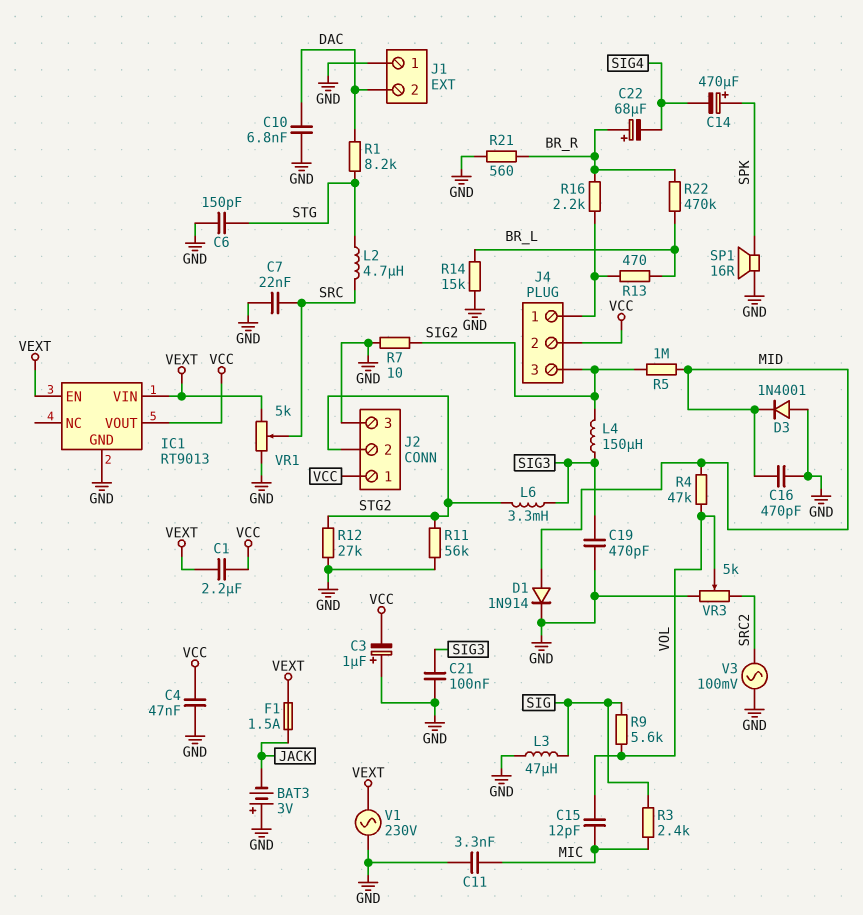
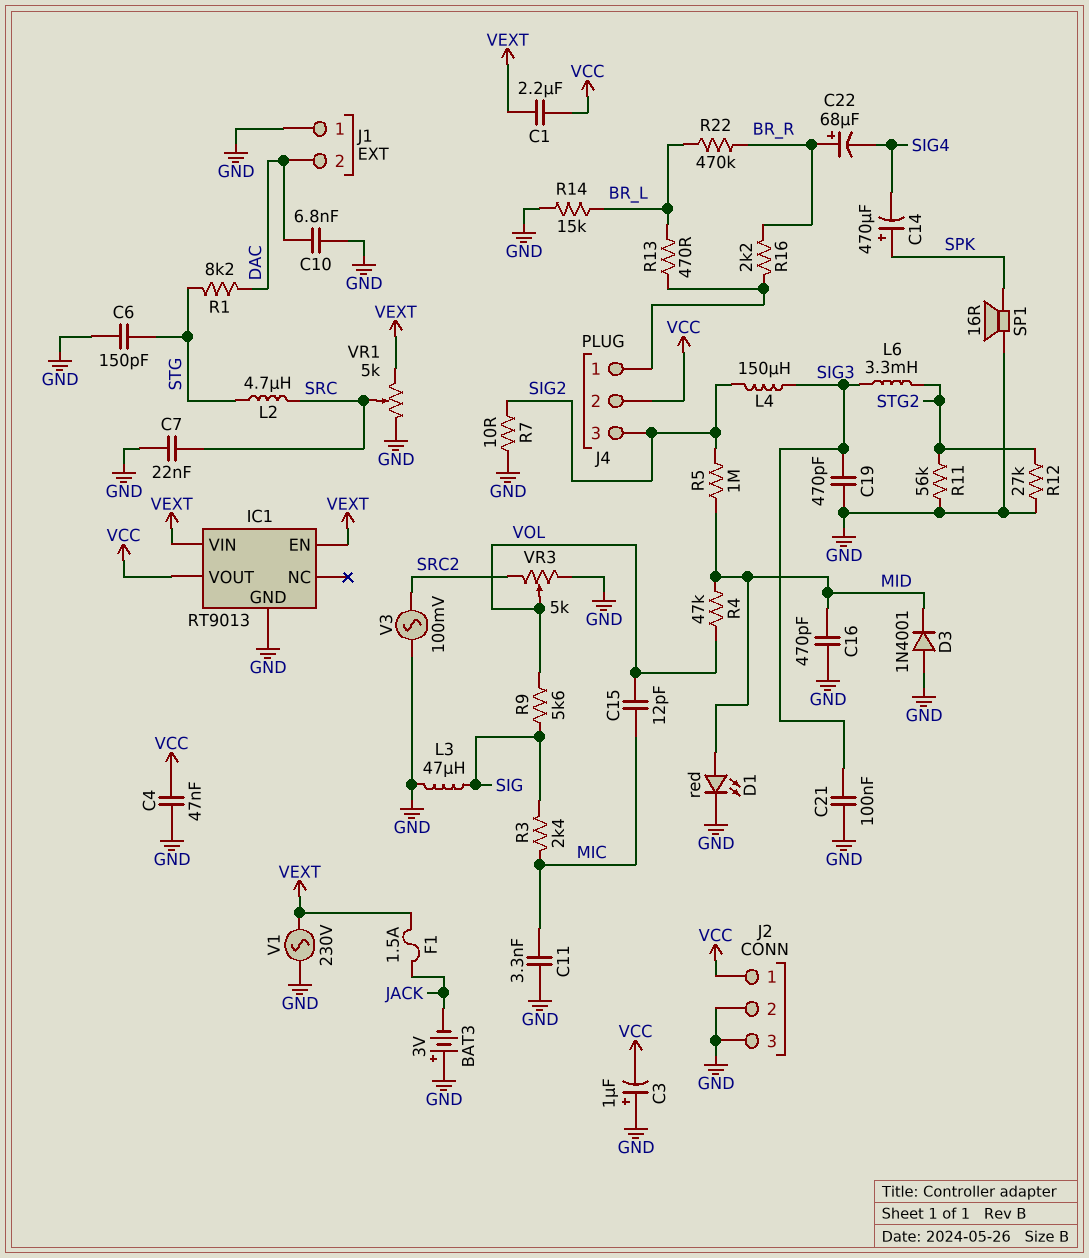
D1: diode 1N914 (A MID, K GND) -> LED red (A MID, K GND)
J2 pin 2: STG2 -> GND
R21: 560 (BR_R, GND) -> none

